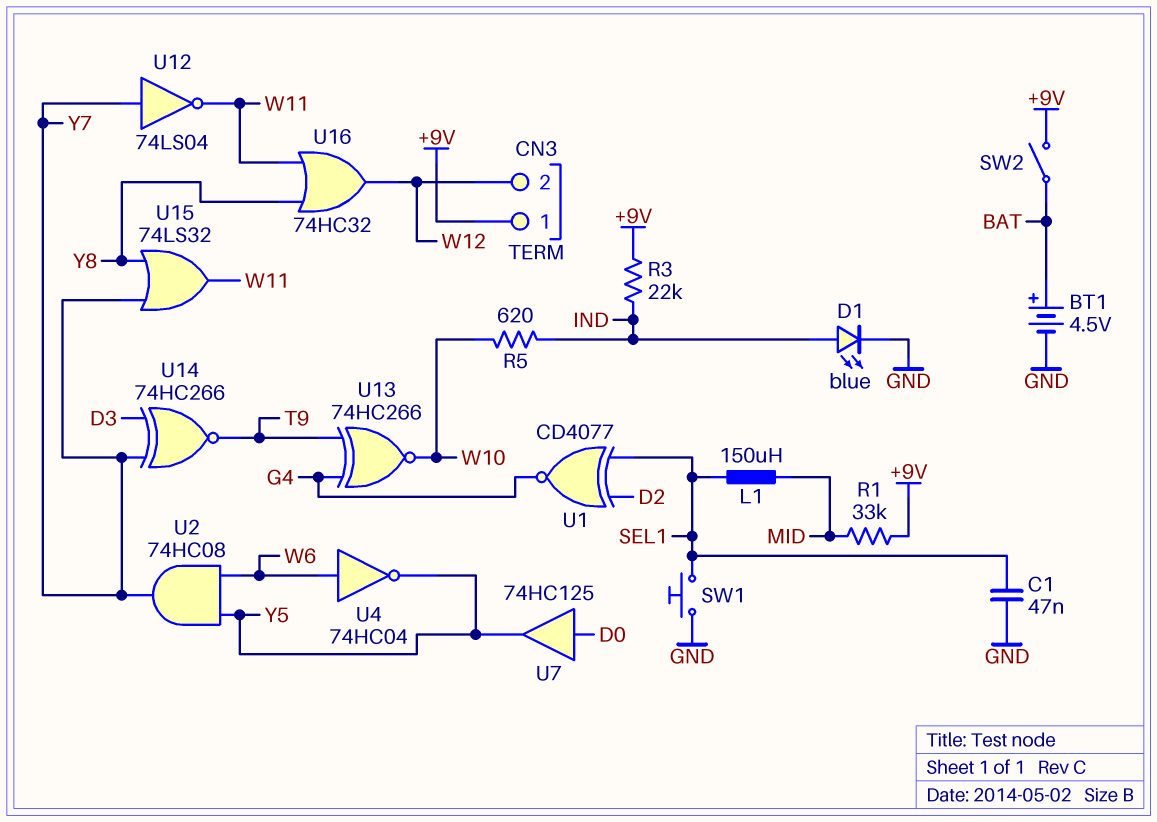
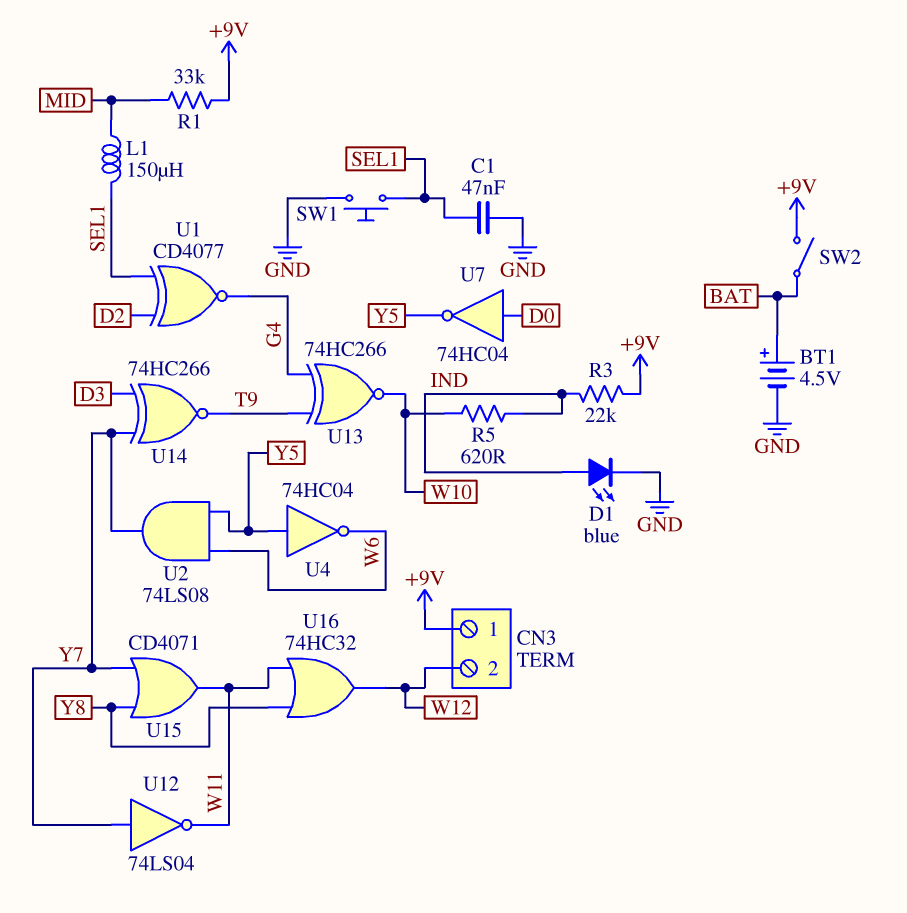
U2: AND 74HC08 (in W6, in Y5, out Y7) -> AND 74LS08 (in W6, in Y5, out Y7)
U4: NOT 74HC04 (in W6, out Y5) -> NOT 74HC04 (in Y5, out W6)
U7: buffer 74HC125 (in D0, out Y5) -> NOT 74HC04 (in D0, out Y5)
U15: OR 74LS32 (in Y7, in Y8, out W11) -> OR CD4071 (in Y7, in Y8, out W11)

